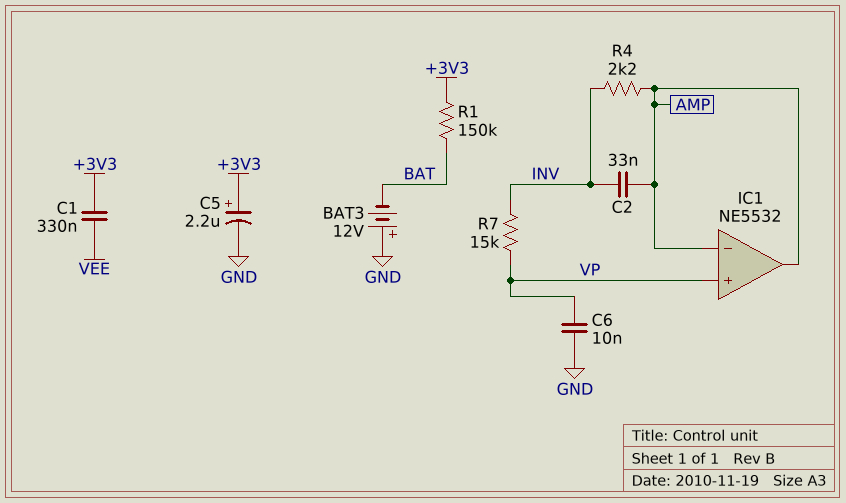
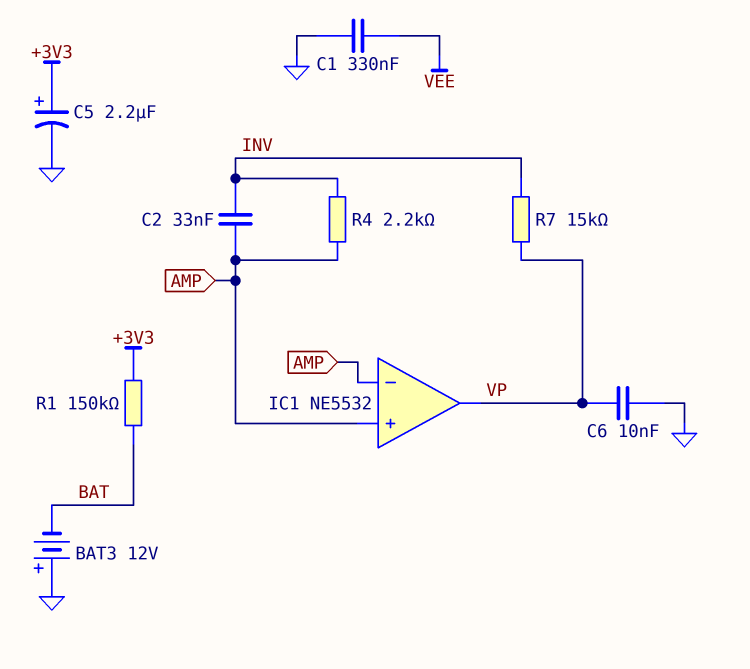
C1: 330nF (+3V3, VEE) -> 330nF (GND, VEE)
IC1 pin in+: VP -> AMP
IC1 pin out: AMP -> VP

